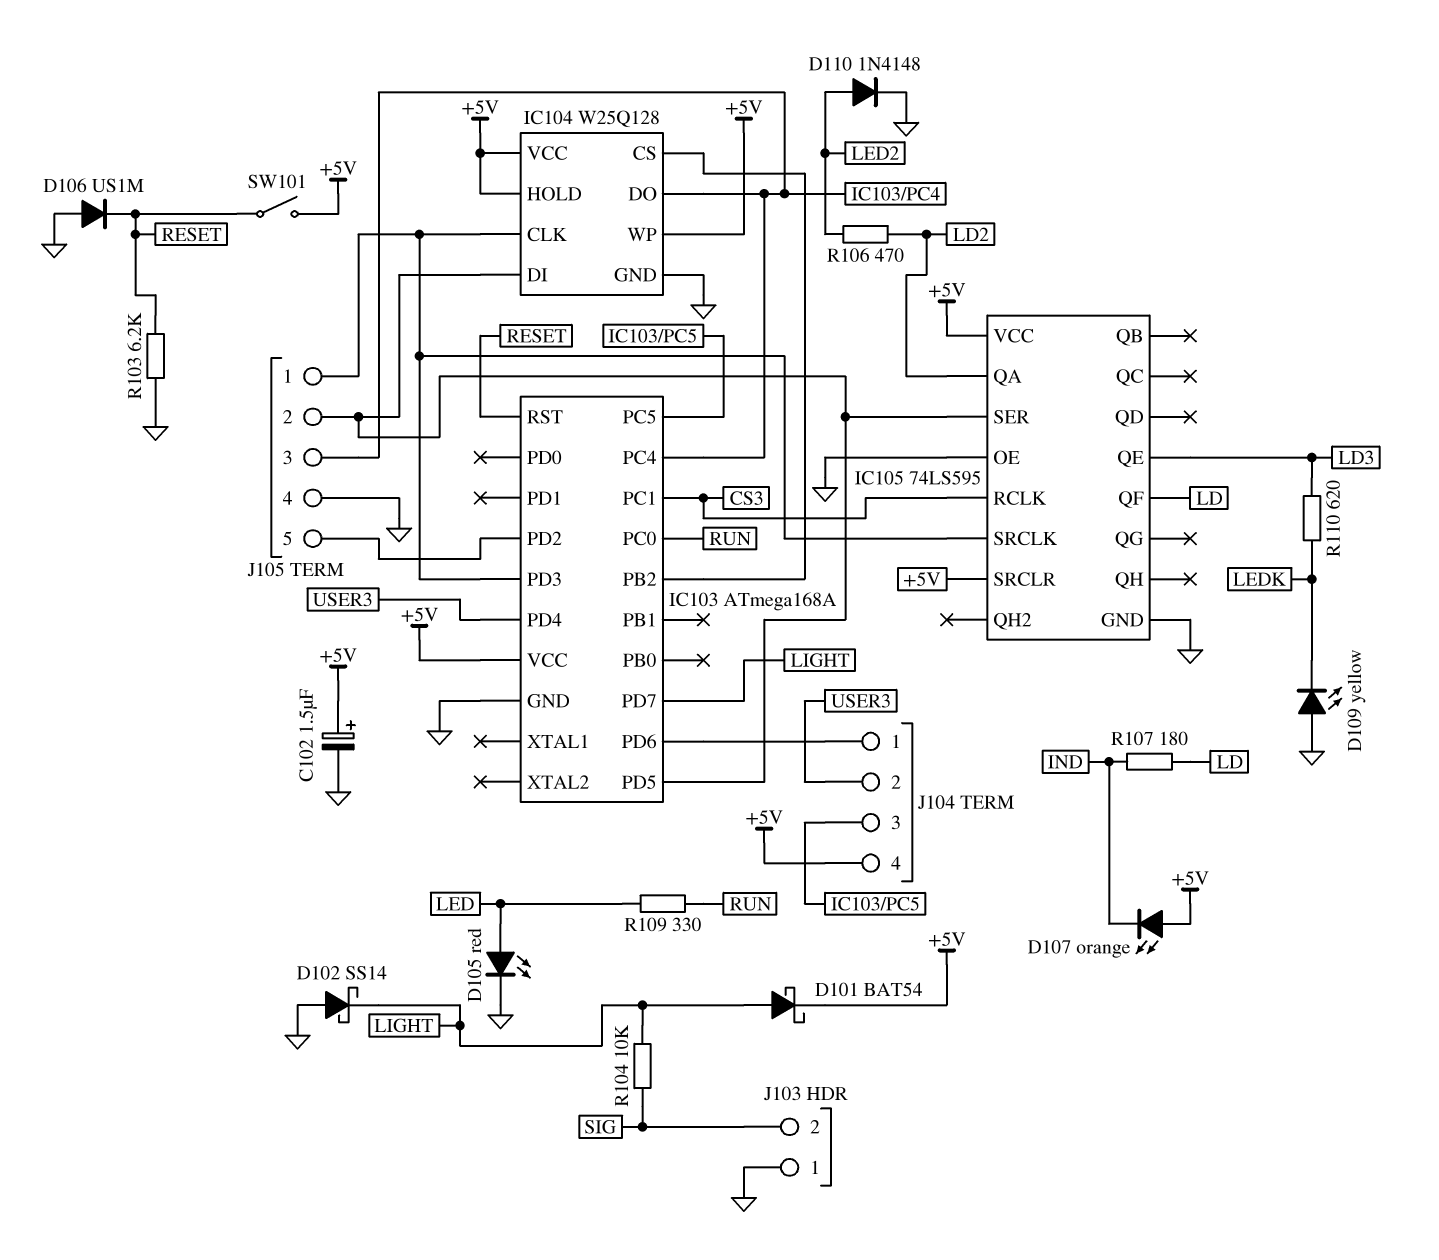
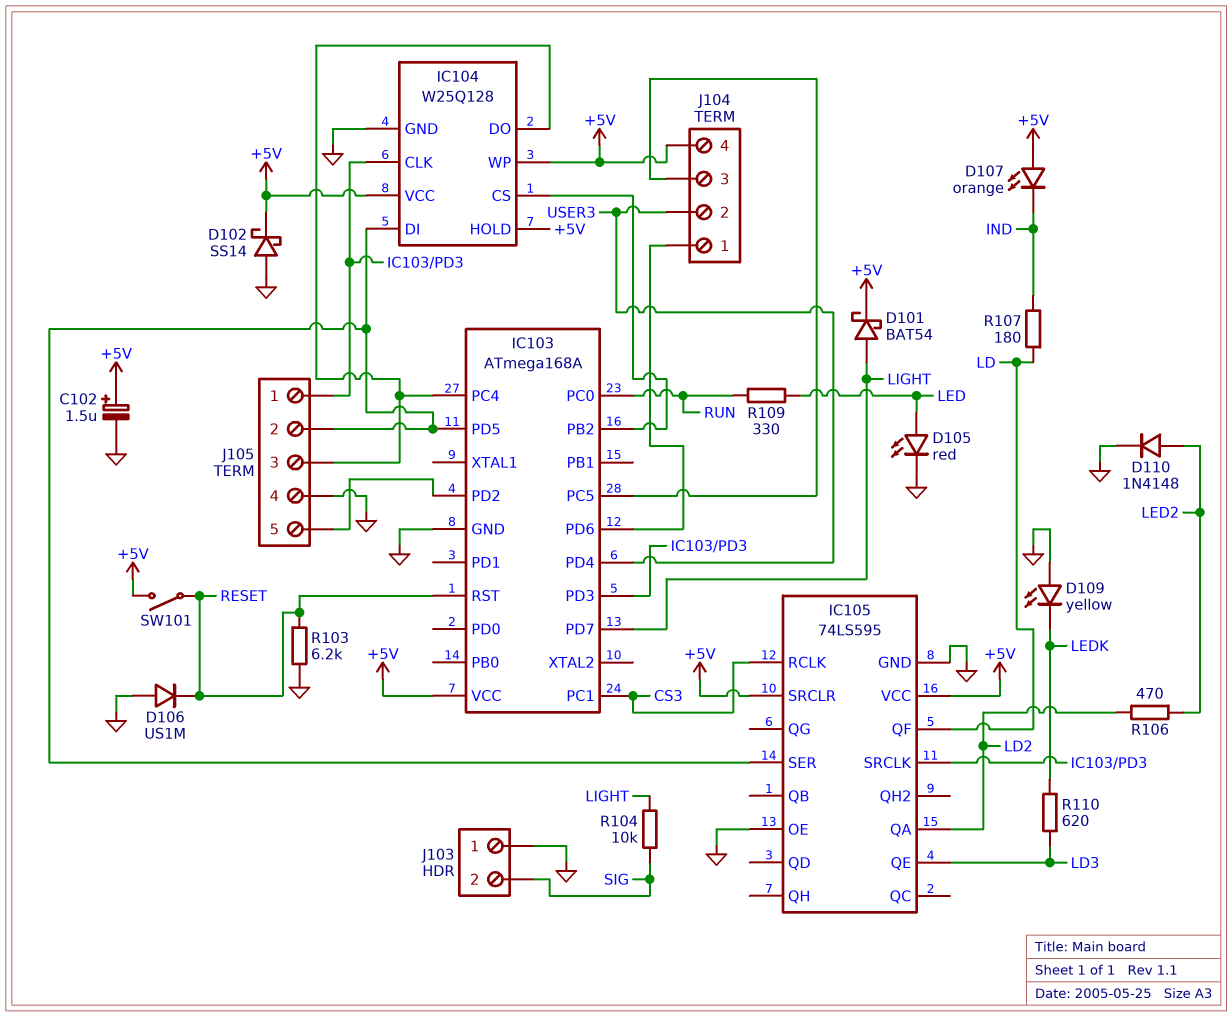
D102: schottky SS14 (A GND, K LIGHT) -> schottky SS14 (A GND, K +5V)

